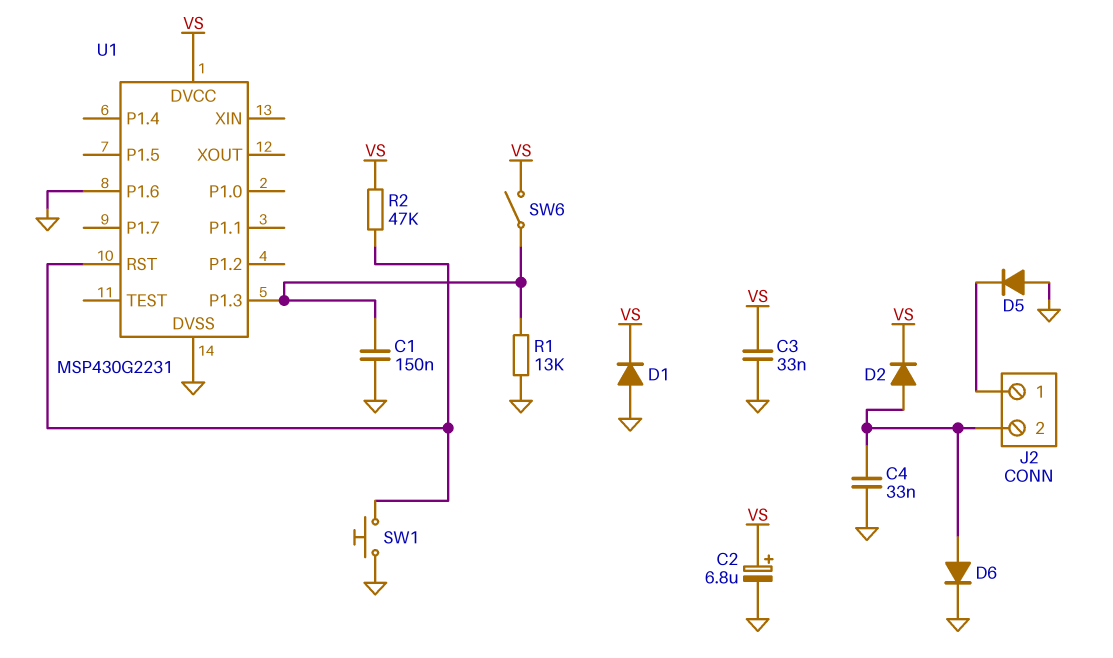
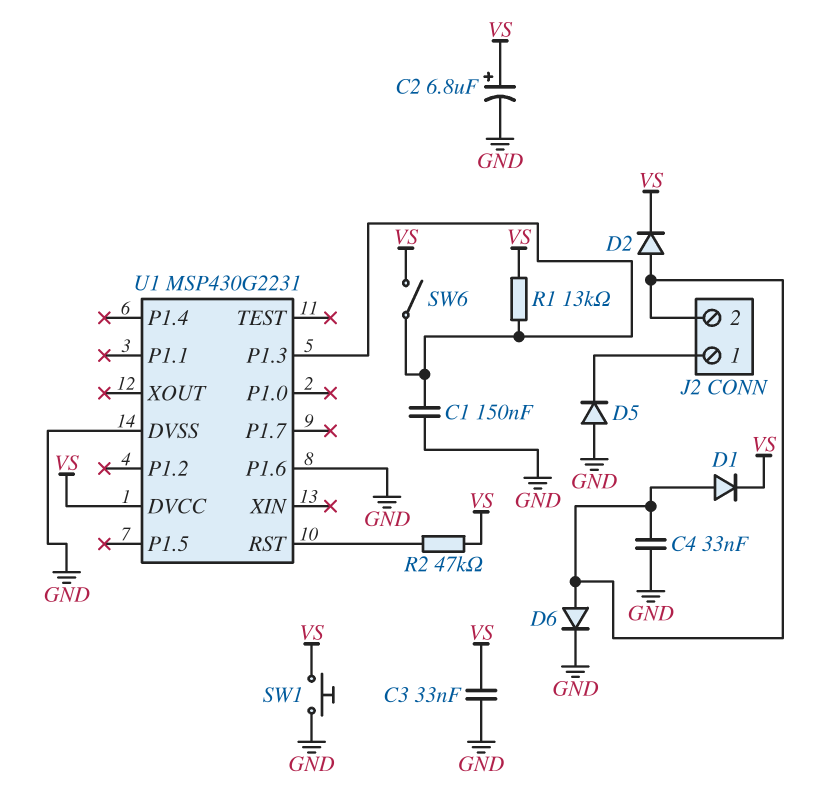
D1: diode (A GND, K VS) -> diode (A J2/2, K VS)
R1: 13k (GND, U1/P1.3) -> 13k (U1/P1.3, VS)
SW1: button (GND, U1/RST) -> button (GND, VS)

